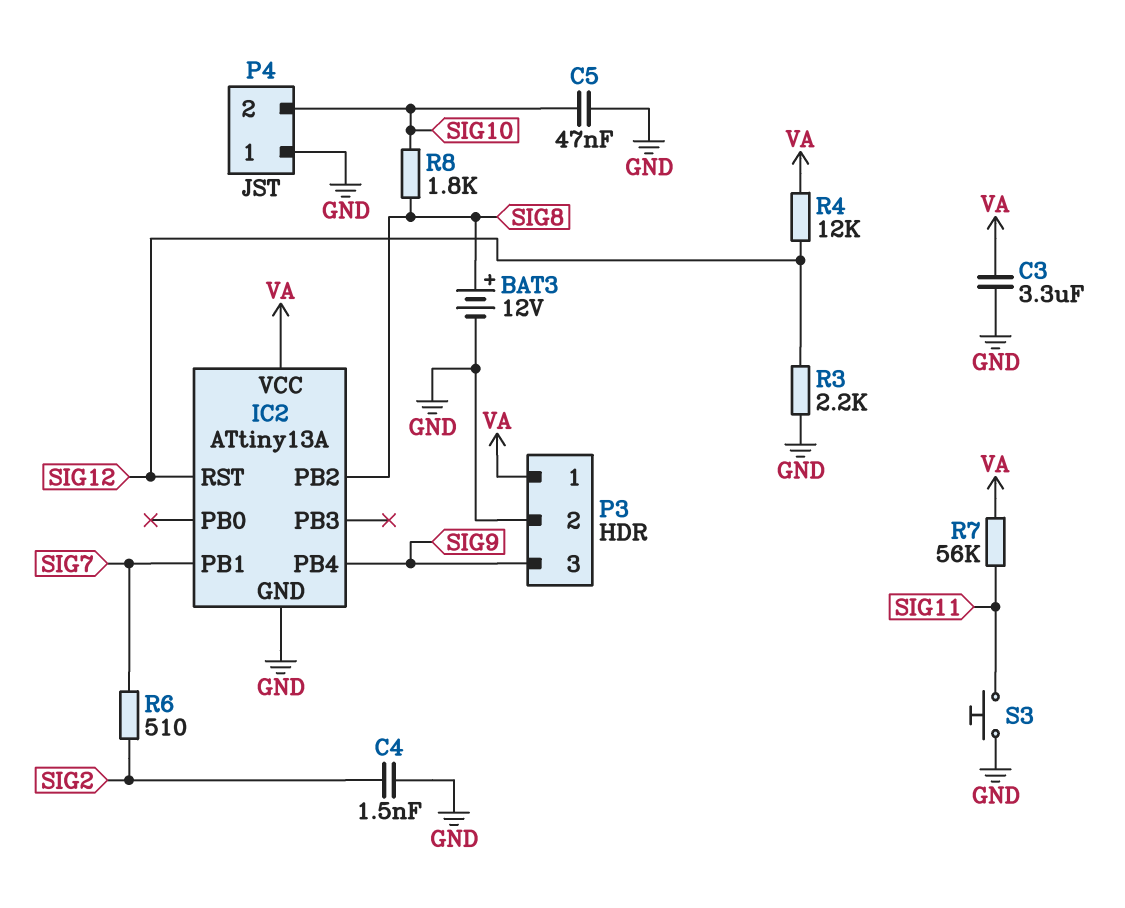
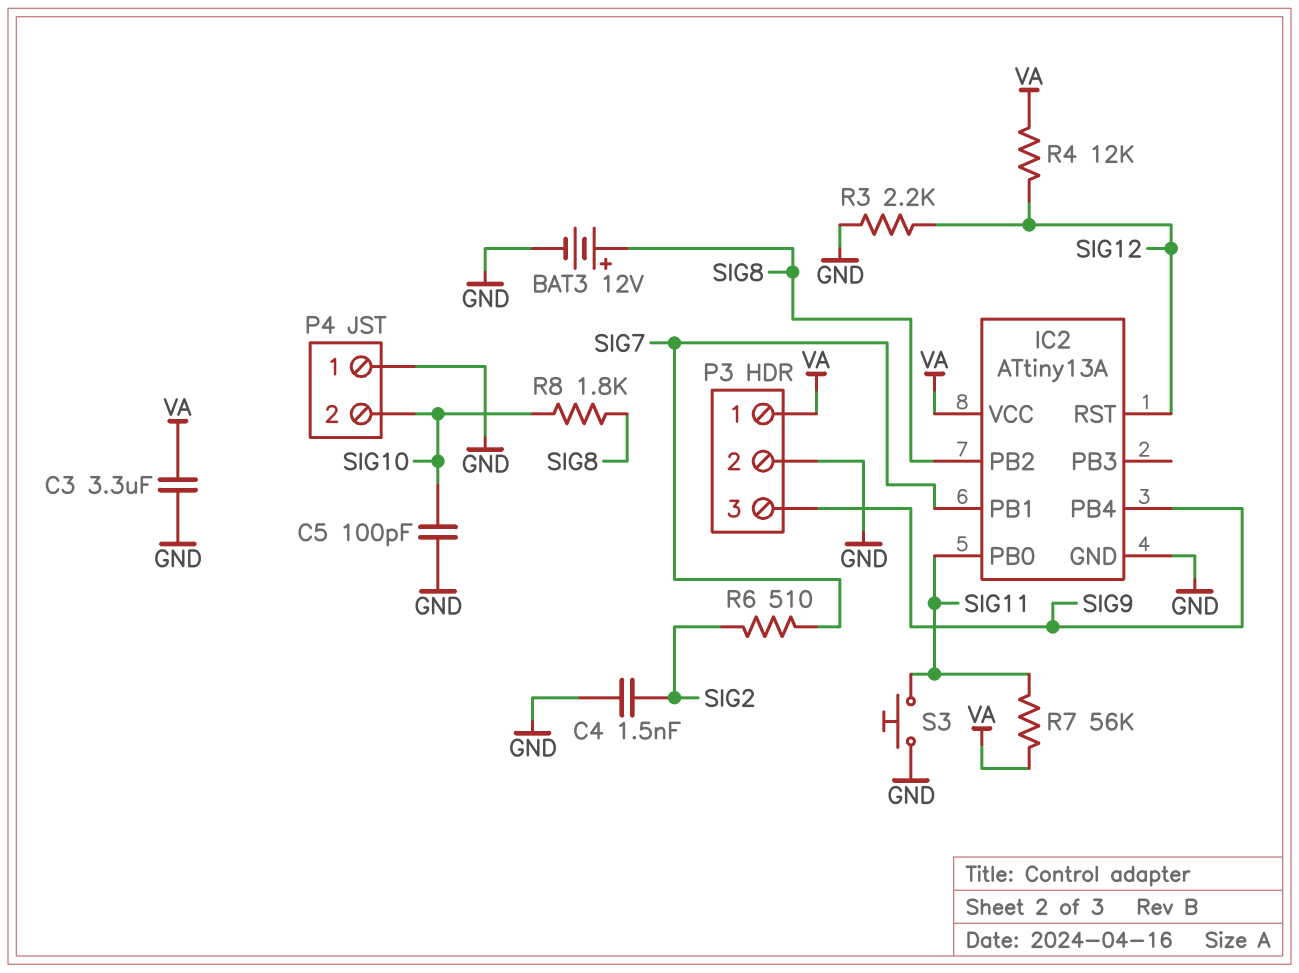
C5: 47nF (GND, SIG10) -> 100pF (GND, SIG10)
IC2 pin PB0: none -> SIG11

